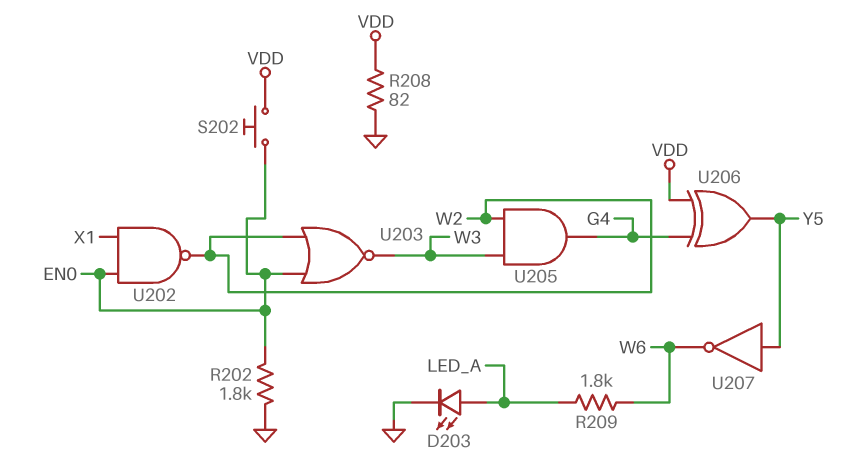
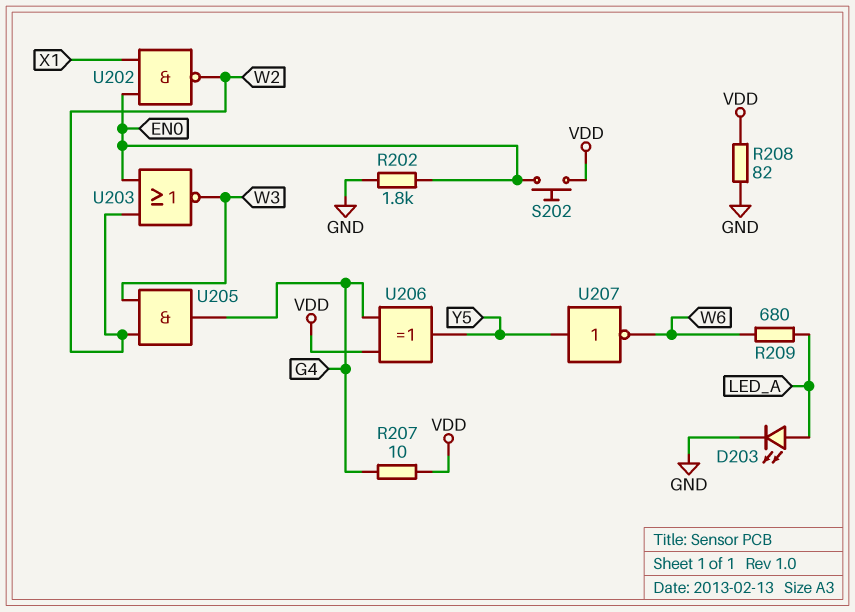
R207: none -> 10 (G4, VDD)
R209: 1.8k (LED_A, W6) -> 680 (LED_A, W6)

